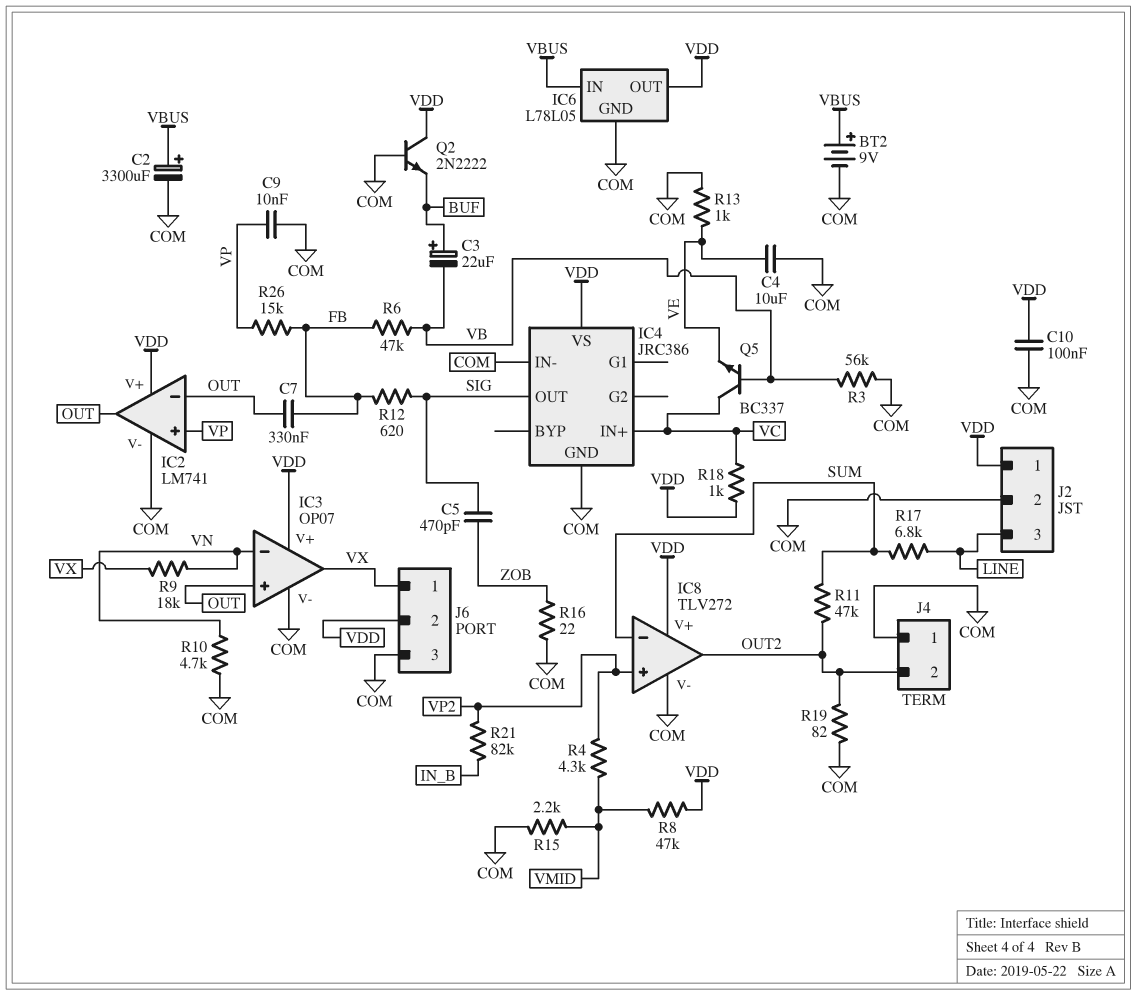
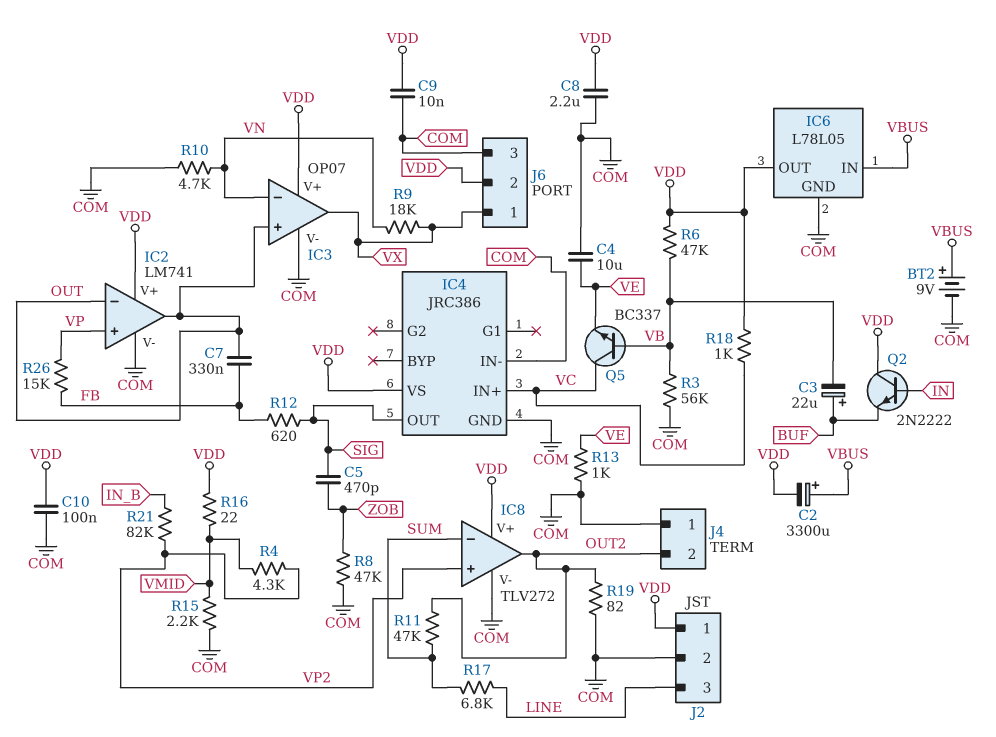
C2: 3300uF (plus VBUS, minus COM) -> 3300uF (plus VBUS, minus VDD)
C8: none -> 2.2uF (COM, VDD)
C9: 10nF (COM, VP) -> 10nF (COM, VDD)
Q2: NPN 2N2222 (B COM, C VDD, E BUF) -> NPN 2N2222 (B IN, C VDD, E BUF)
R6: 47k (FB, VB) -> 47k (VB, VDD)
R8: 47k (VDD, VMID) -> 47k (COM, ZOB)
R16: 22 (COM, ZOB) -> 22 (VDD, VMID)

